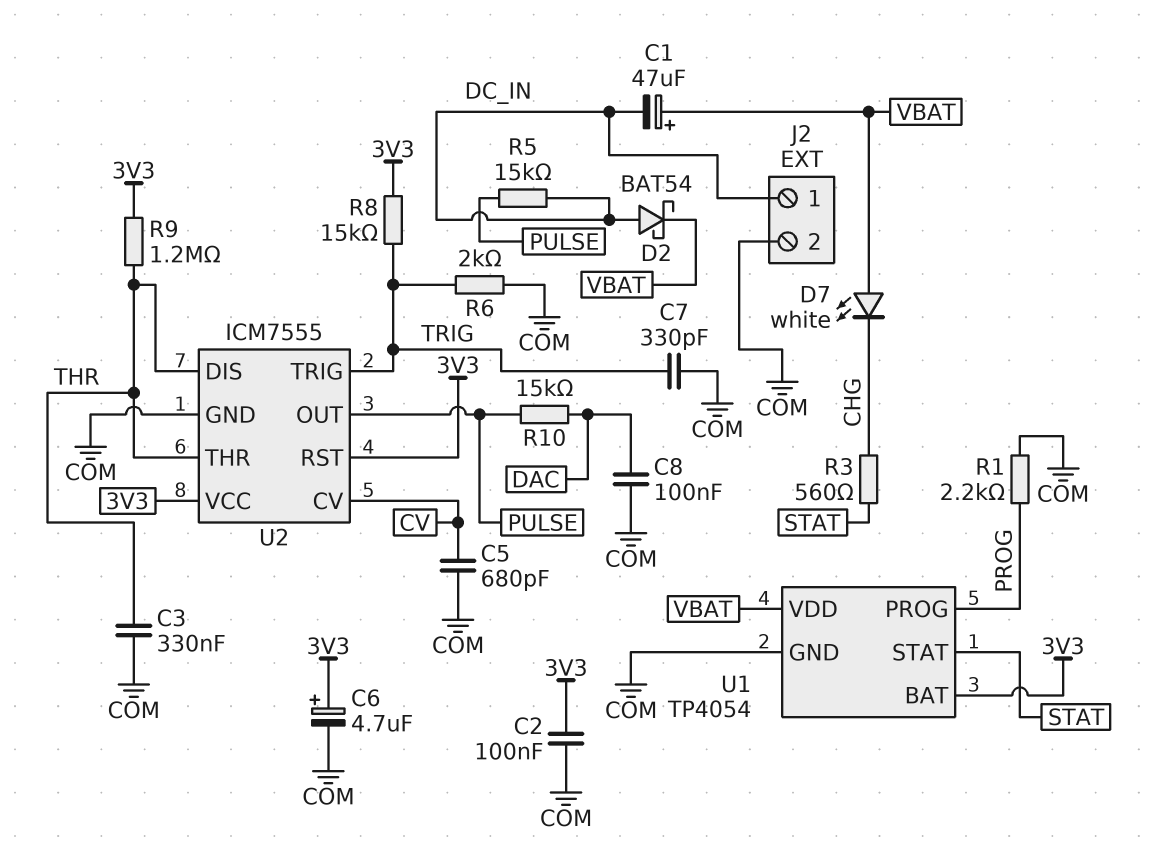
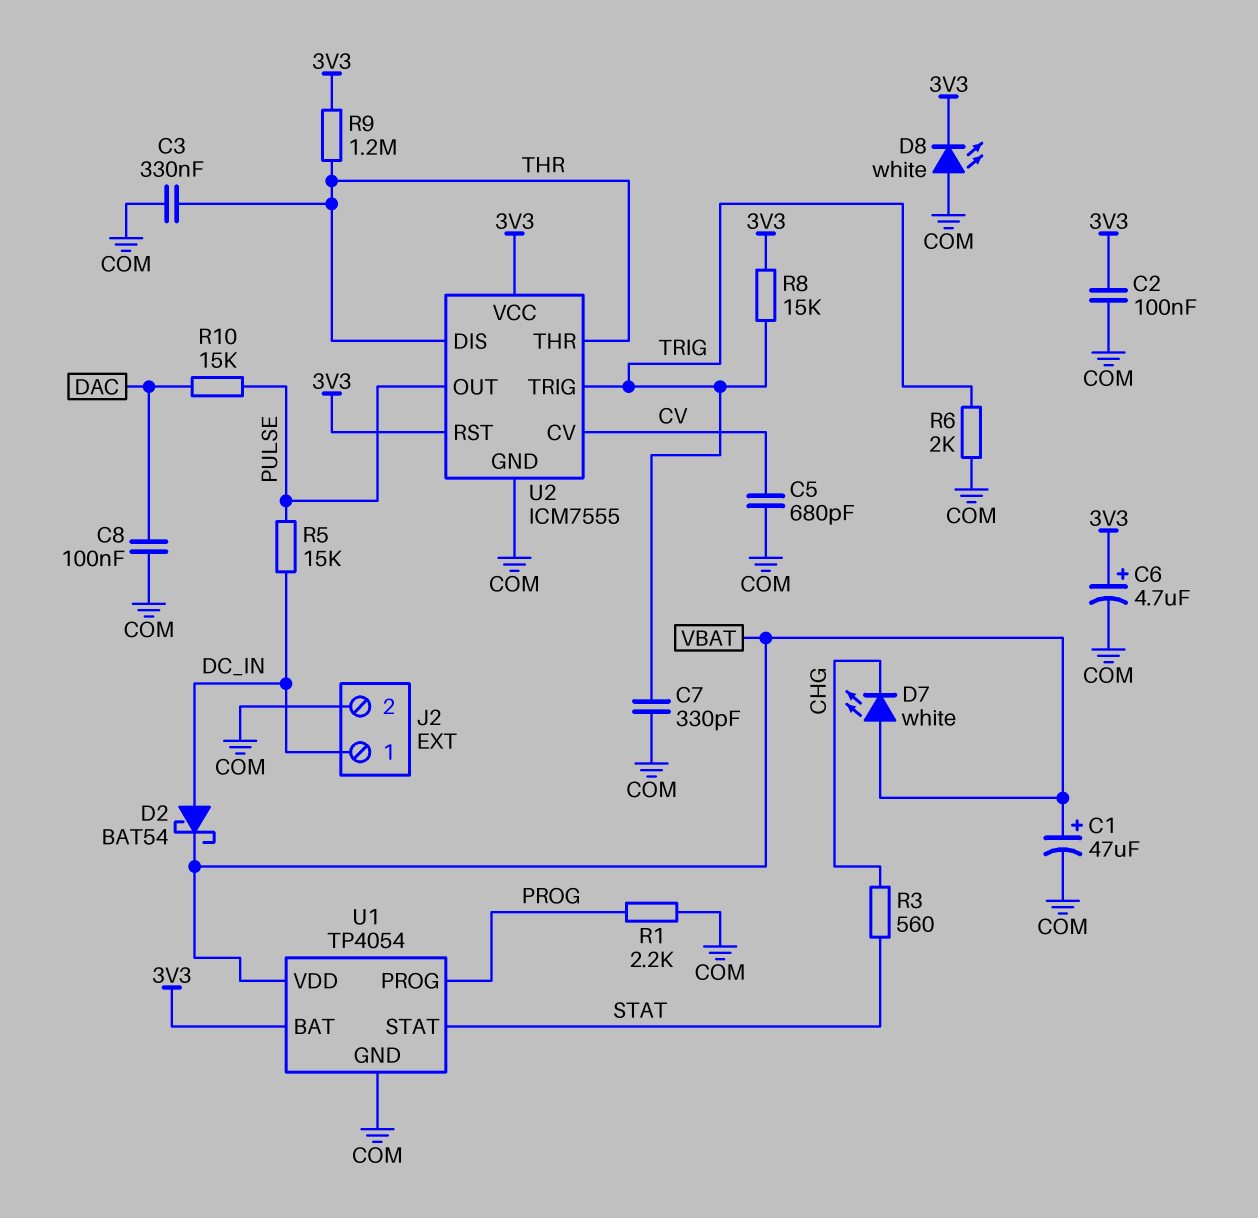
C1: 47uF (plus VBAT, minus DC_IN) -> 47uF (plus VBAT, minus COM)
D8: none -> LED white (A COM, K 3V3)

